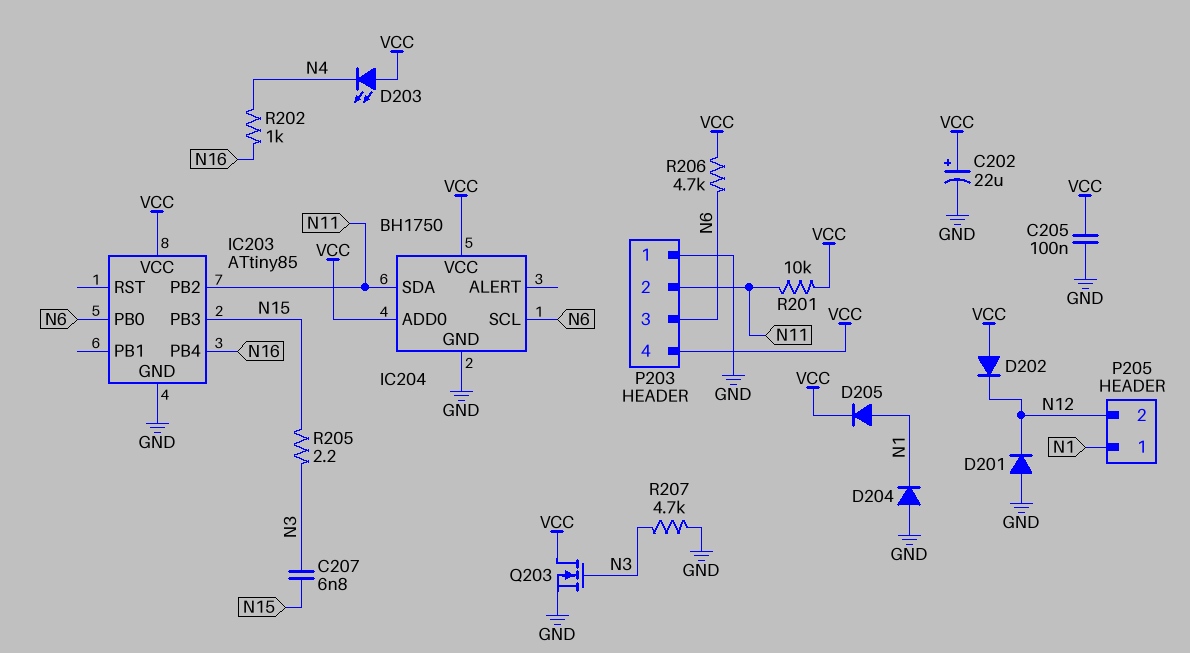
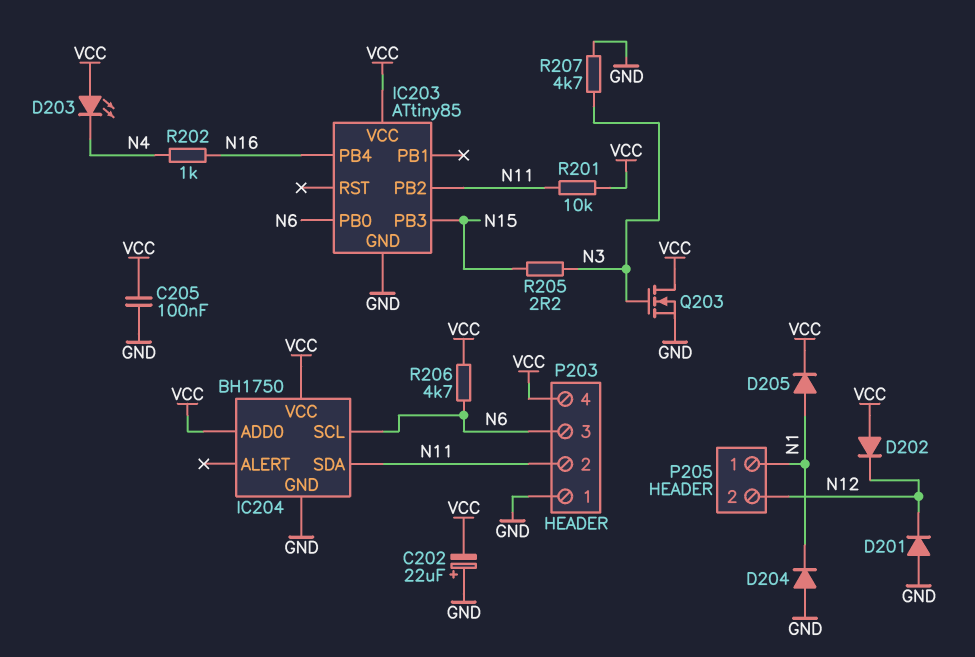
C202: 22uF (plus VCC, minus GND) -> 22uF (plus GND, minus VCC)
C207: 6.8nF (N3, N15) -> none

